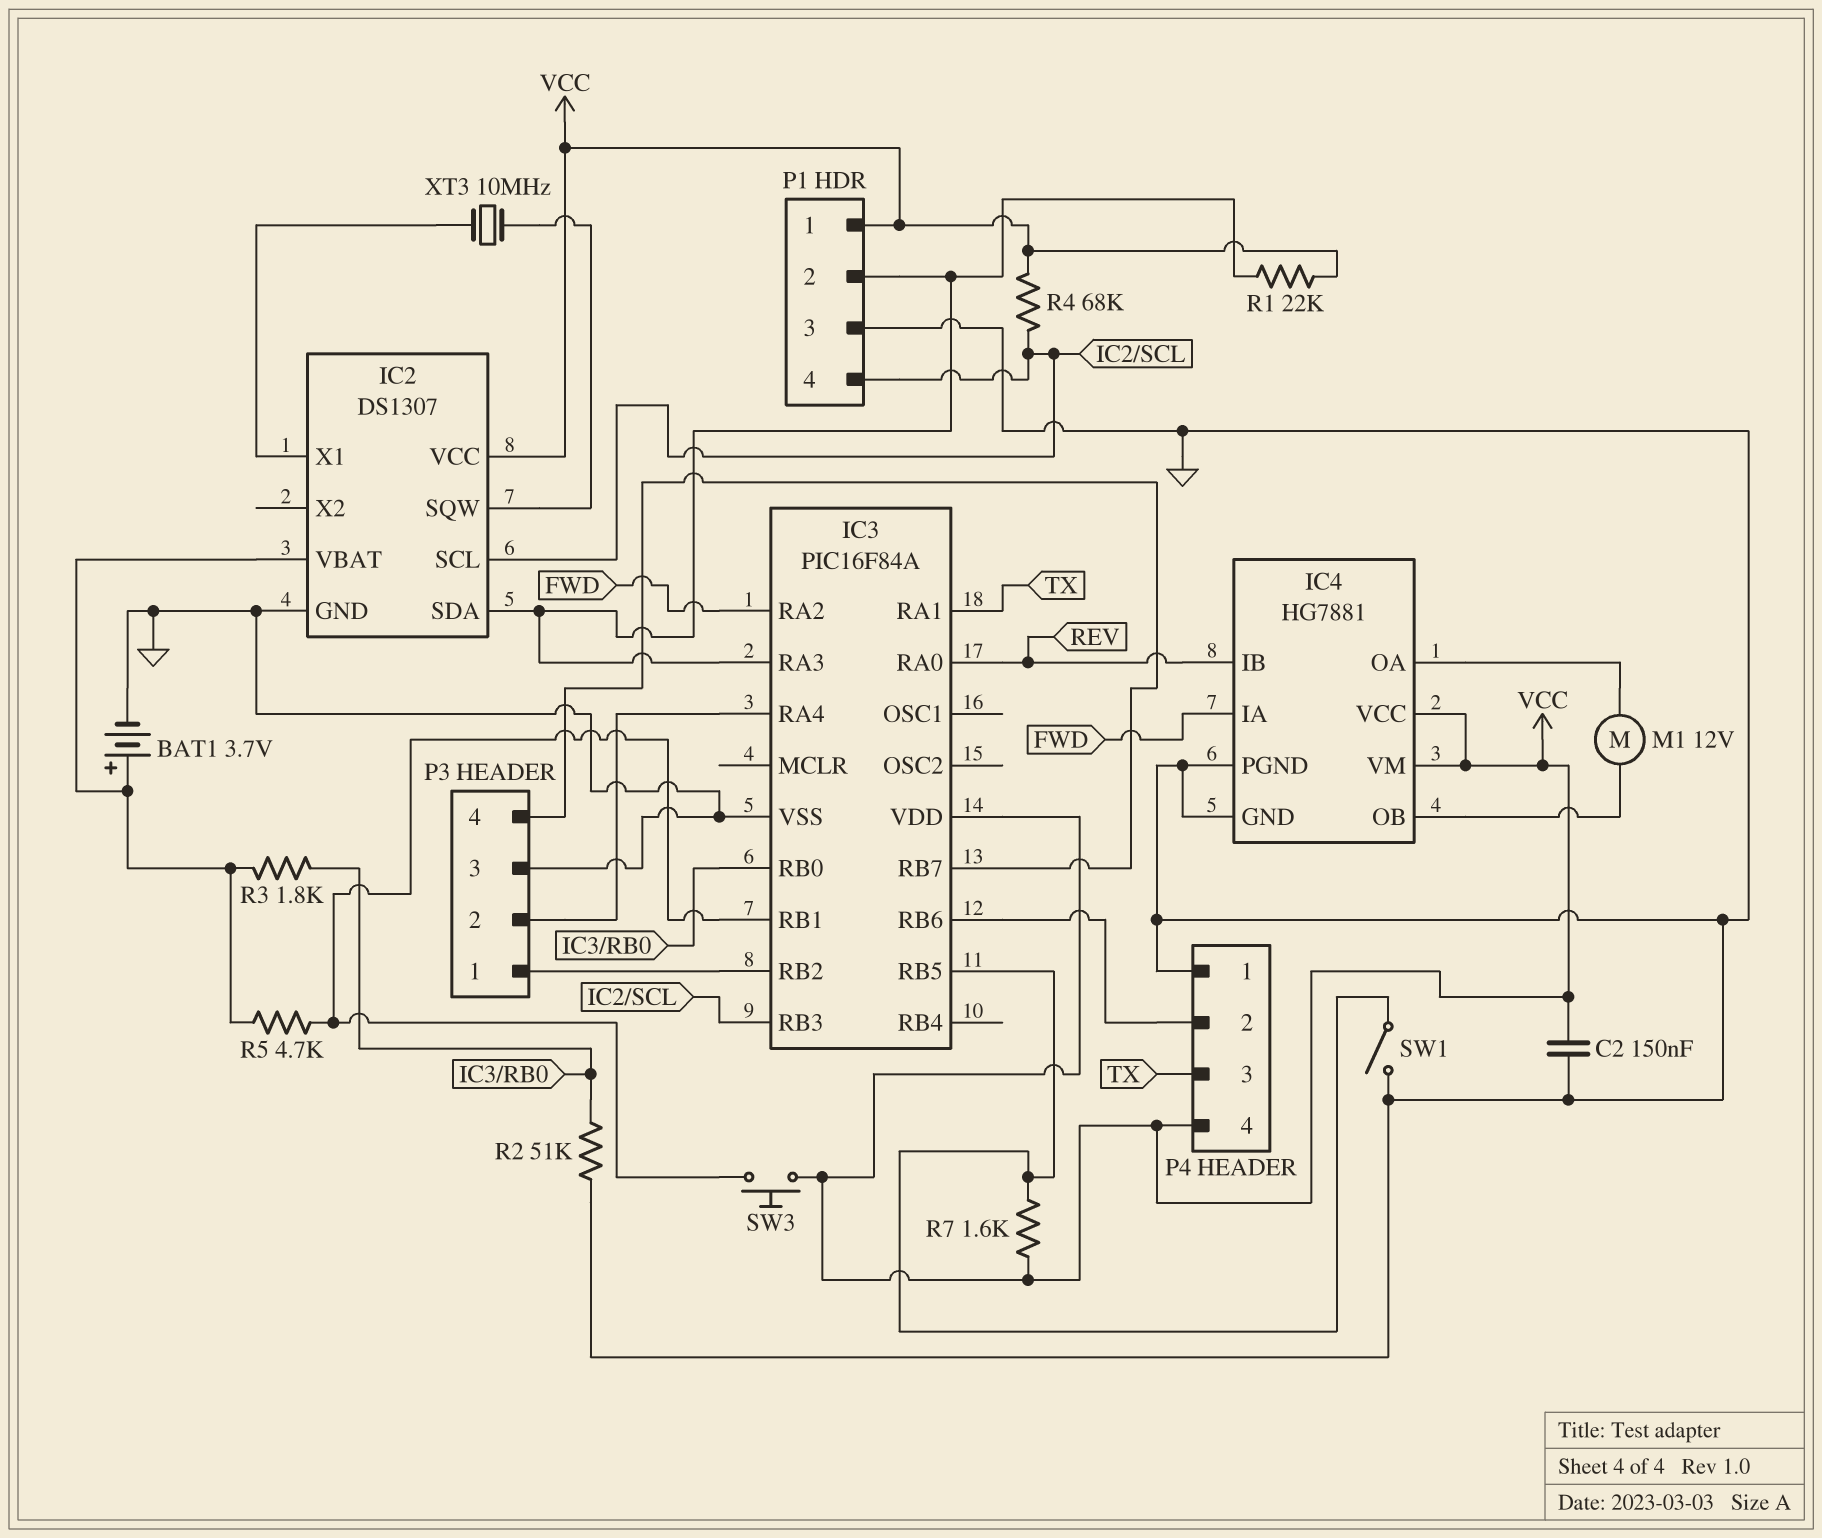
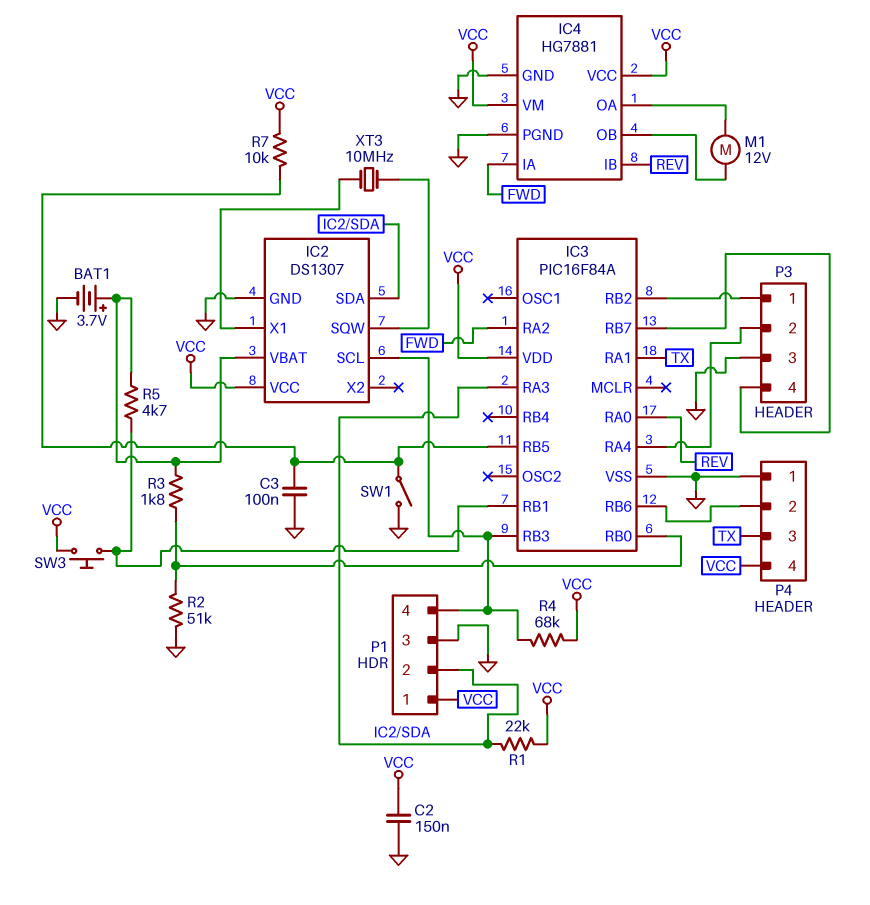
C3: none -> 100nF (GND, IC3/RB5)
R7: 1.6k (IC3/RB5, VCC) -> 10k (IC3/RB5, VCC)

